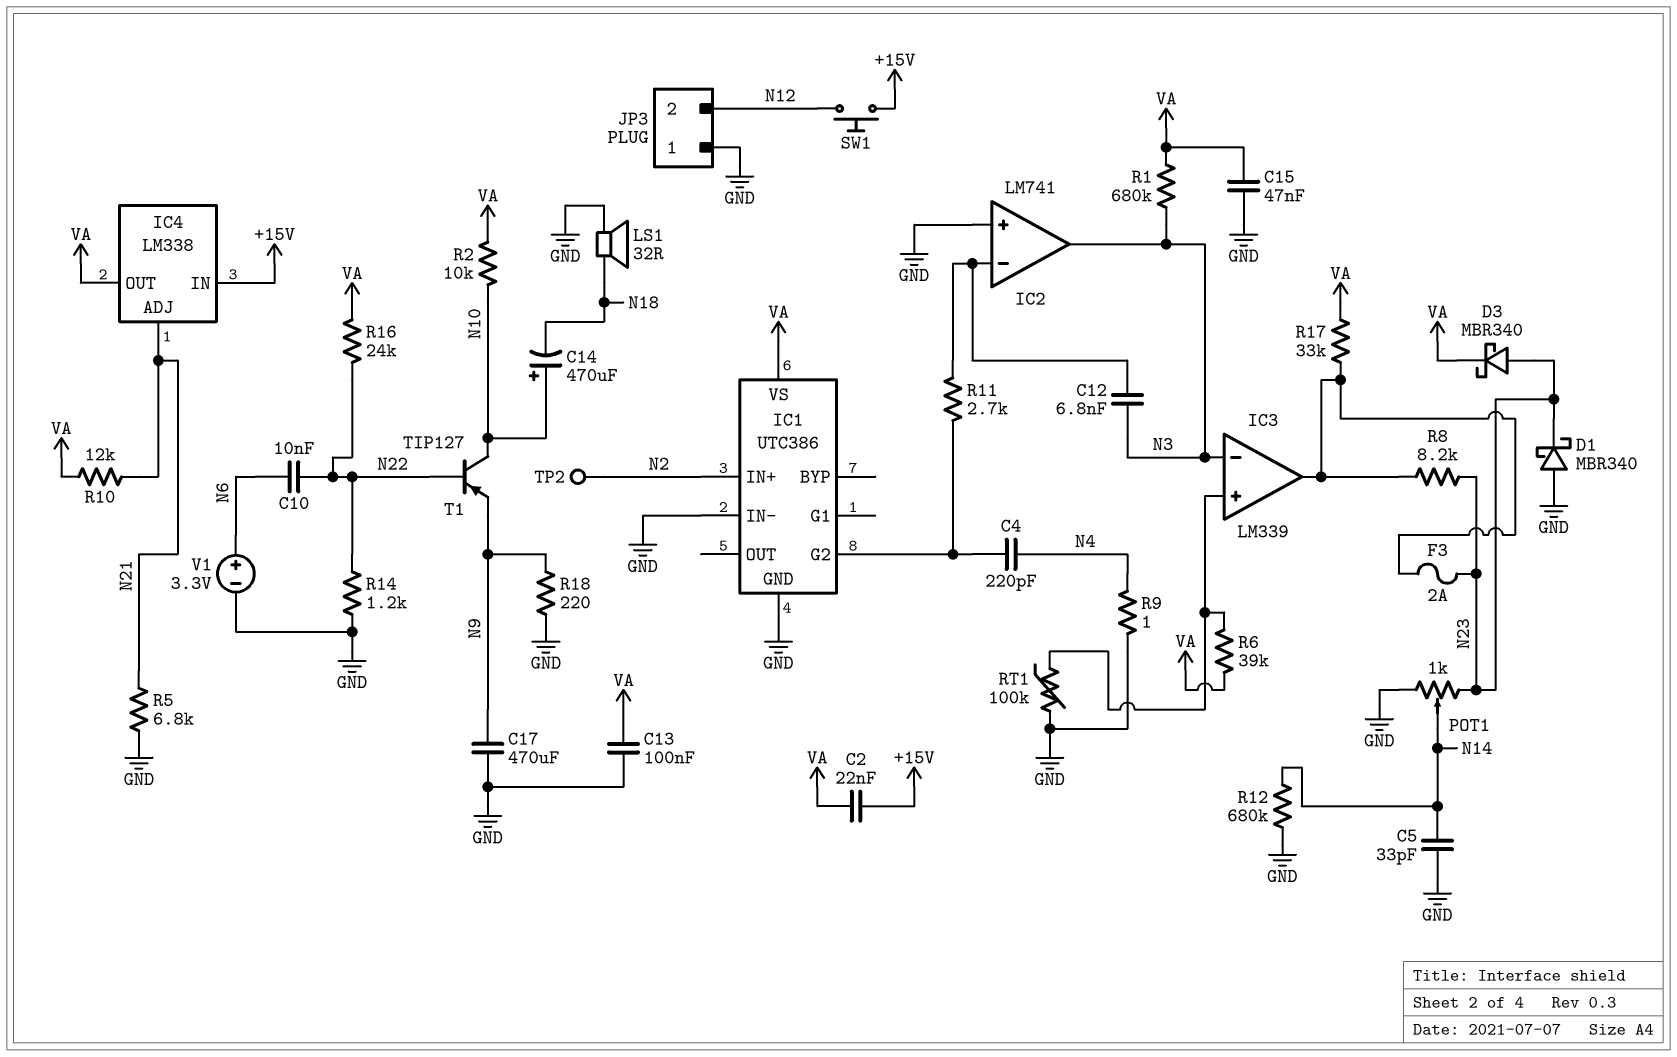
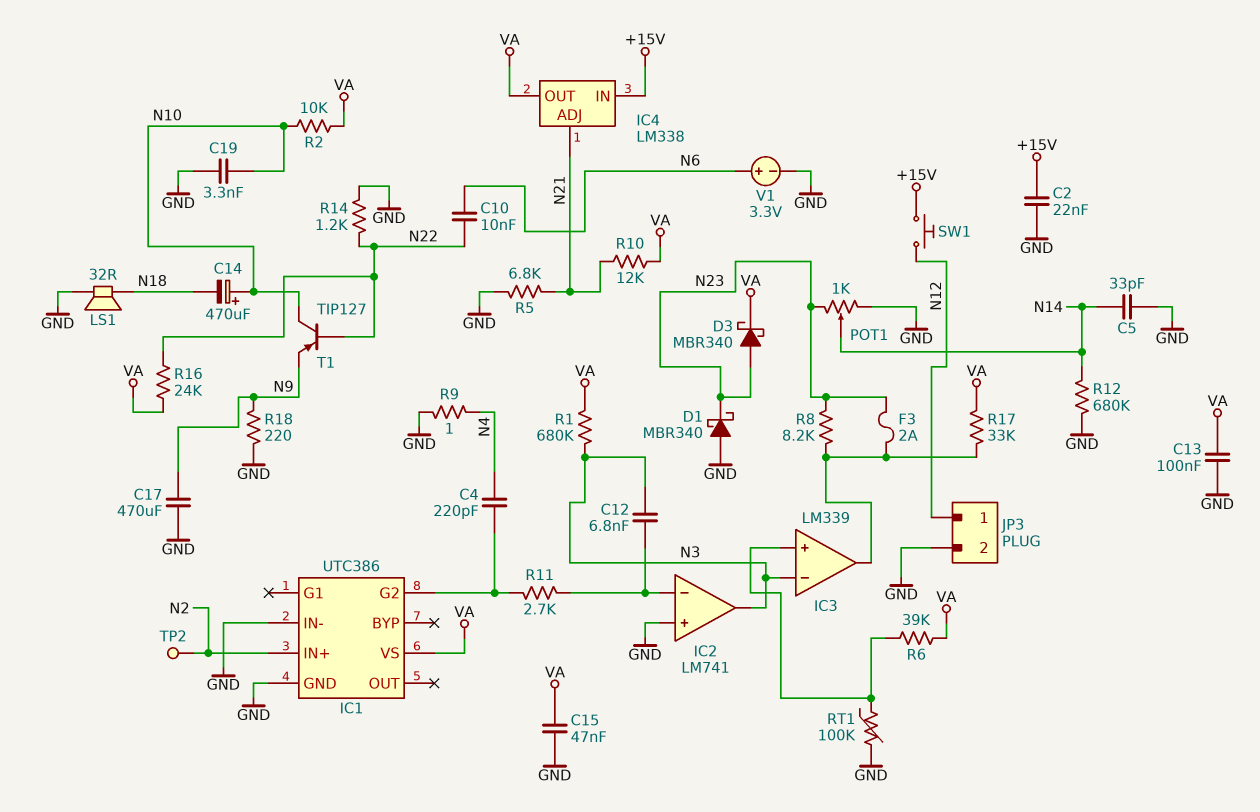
C2: 22nF (+15V, VA) -> 22nF (+15V, GND)
C19: none -> 3.3nF (GND, N10)
JP3 pin 1: GND -> N12
JP3 pin 2: N12 -> GND

